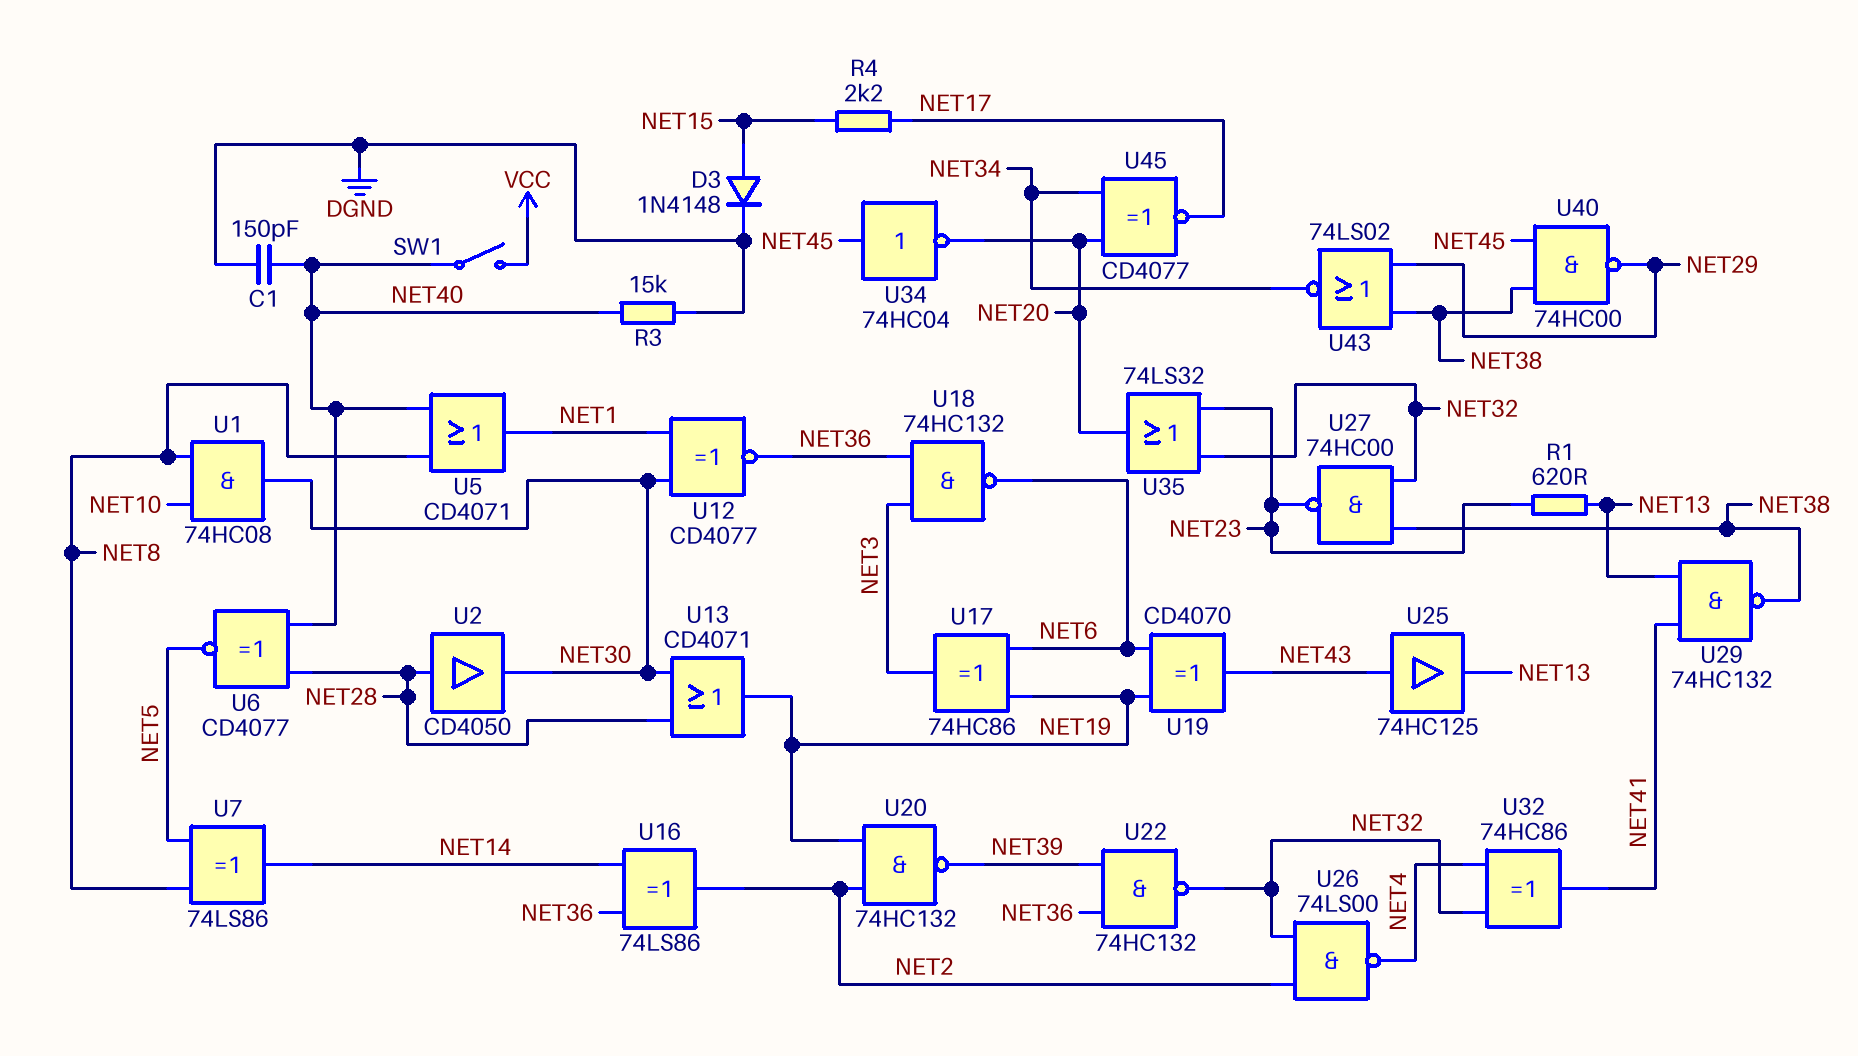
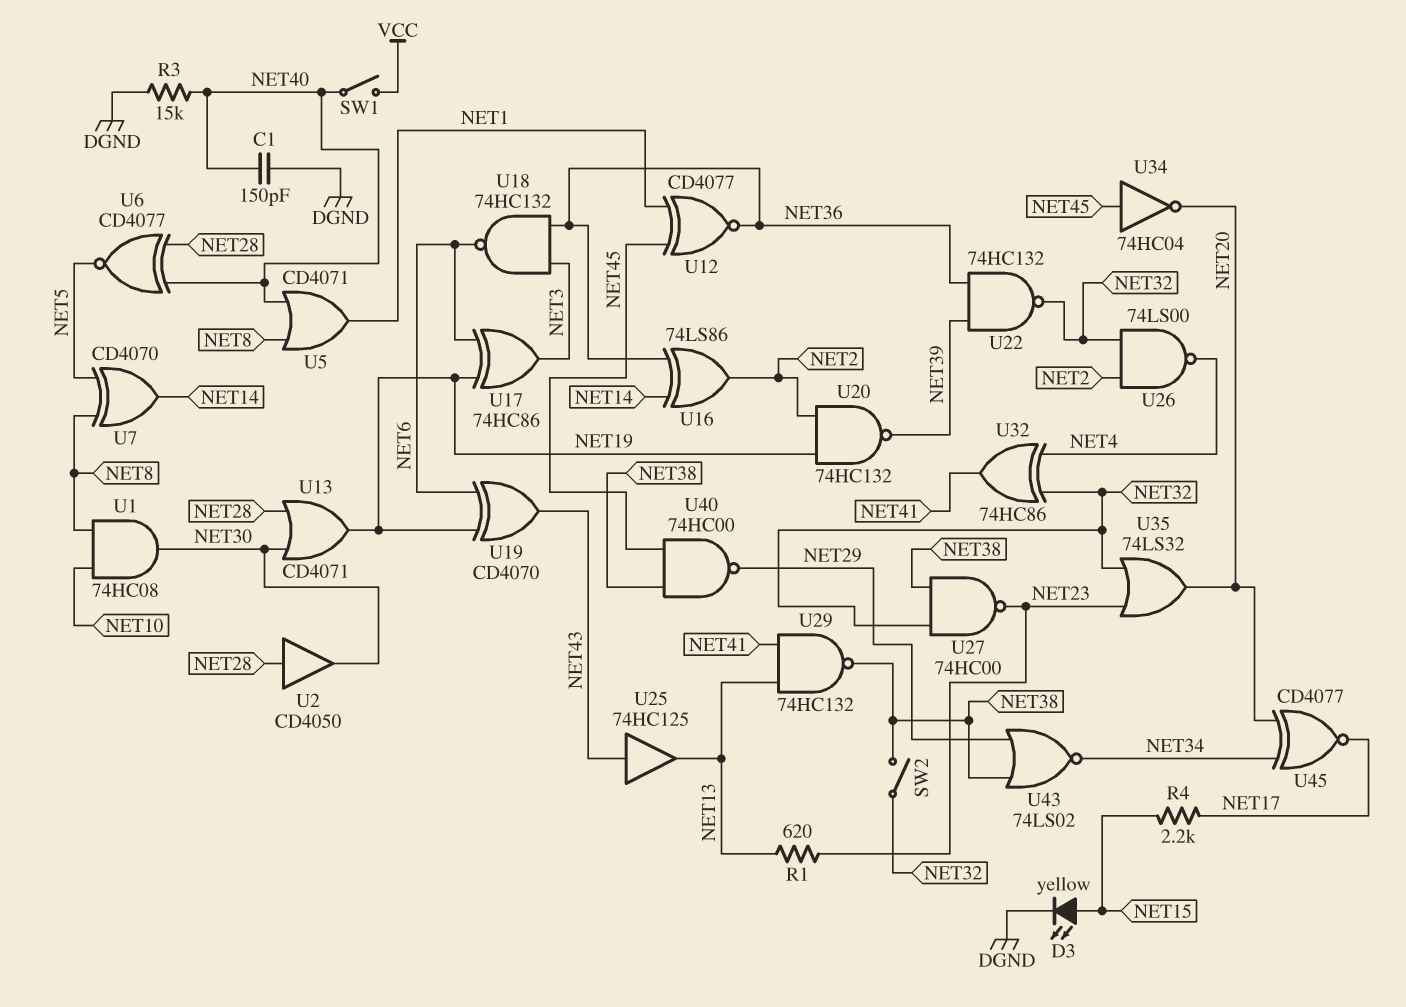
D3: diode 1N4148 (A NET15, K DGND) -> LED yellow (A NET15, K DGND)
SW2: none -> switch (NET32, NET38)
U7: XOR 74LS86 (in NET5, in NET8, out NET14) -> XOR CD4070 (in NET5, in NET8, out NET14)
U12: XNOR CD4077 (in NET1, in NET30, out NET36) -> XNOR CD4077 (in NET1, in NET45, out NET36)

